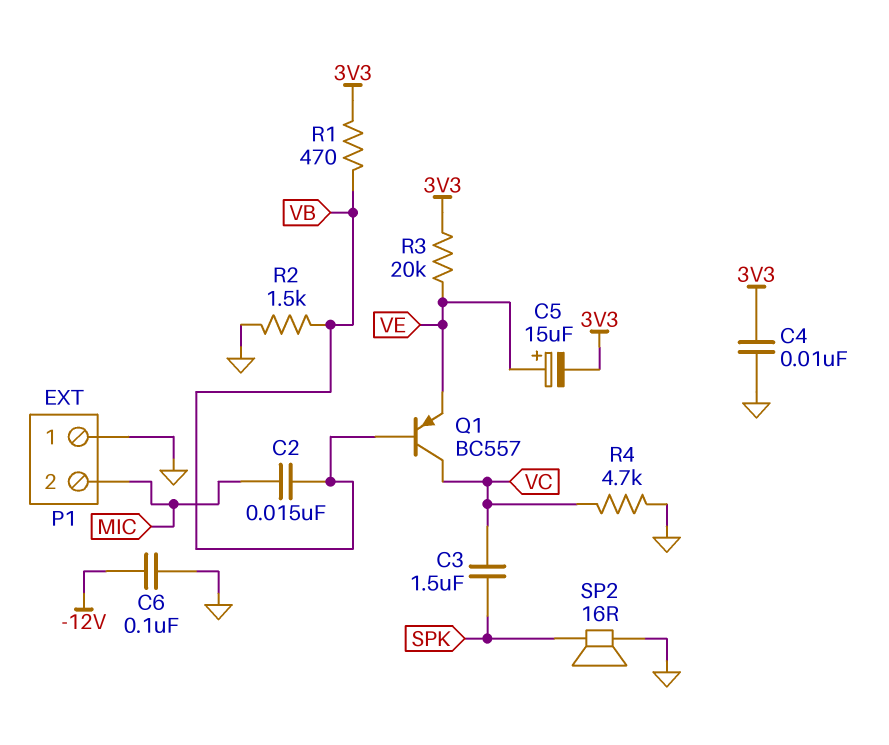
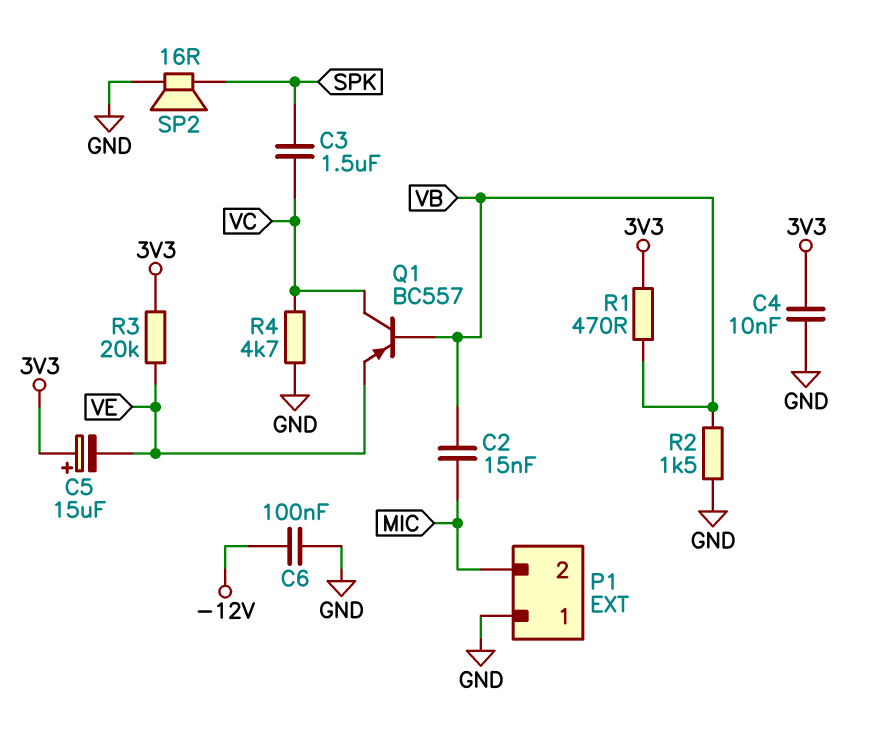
C5: 15uF (plus VE, minus 3V3) -> 15uF (plus 3V3, minus VE)

